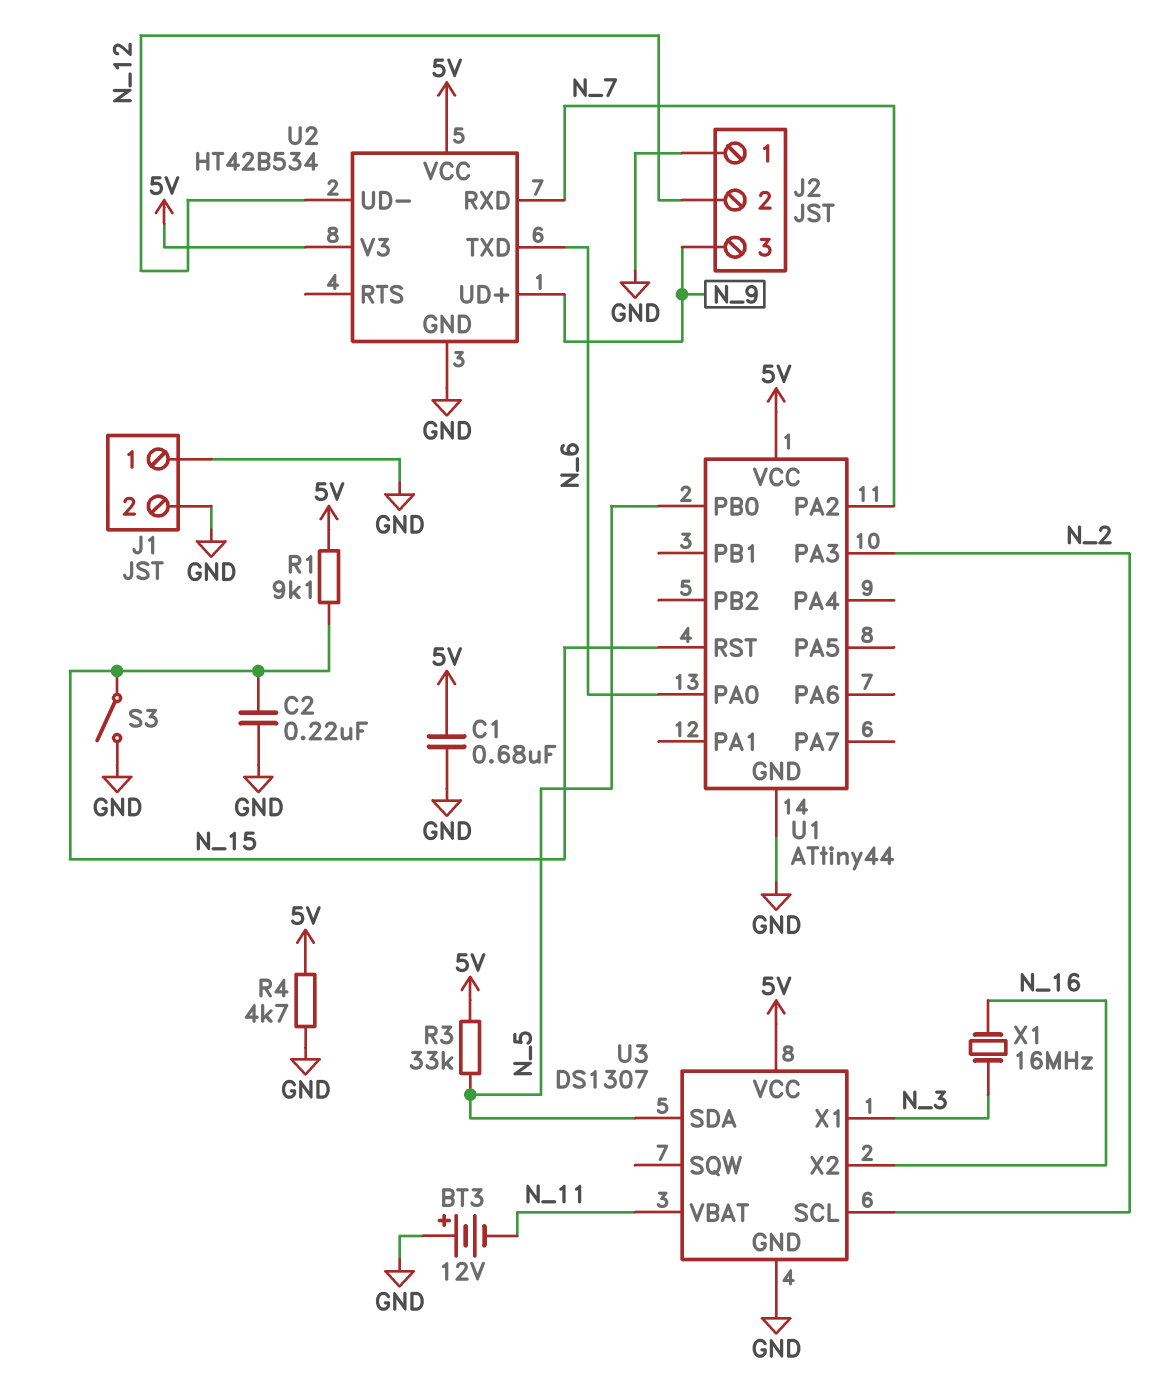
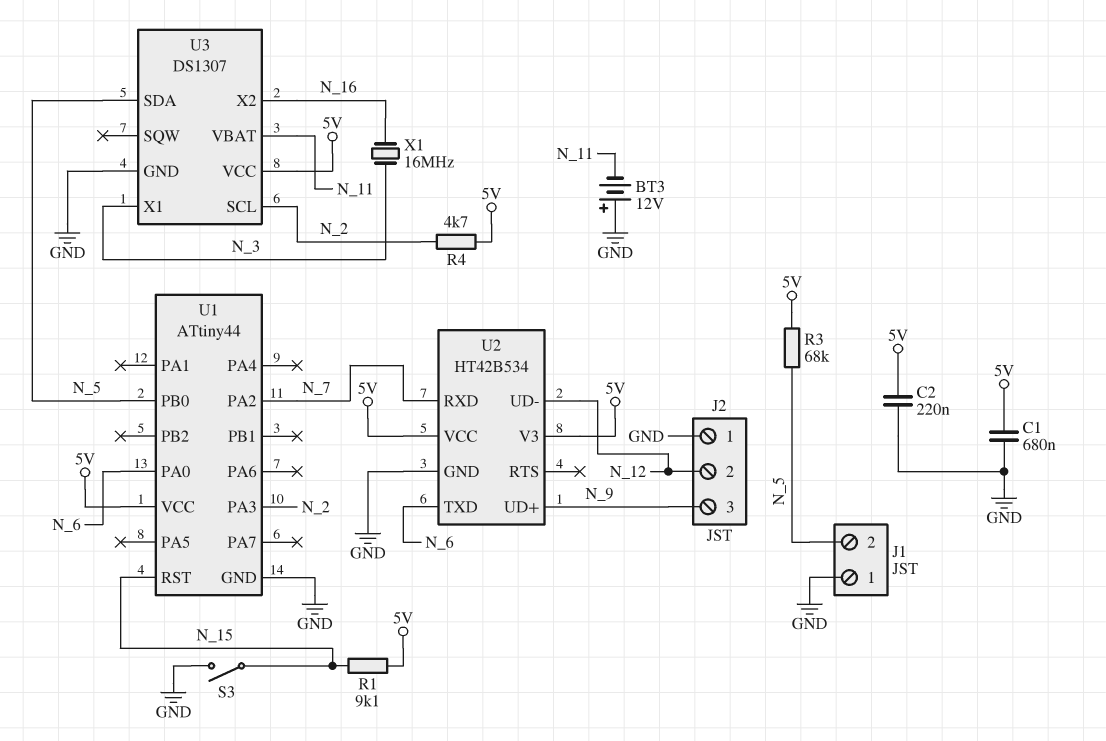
C2: 220nF (GND, N_15) -> 220nF (5V, GND)
J1 pin 2: GND -> N_5
R3: 33k (5V, N_5) -> 68k (5V, N_5)
R4: 4.7k (5V, GND) -> 4.7k (5V, N_2)

